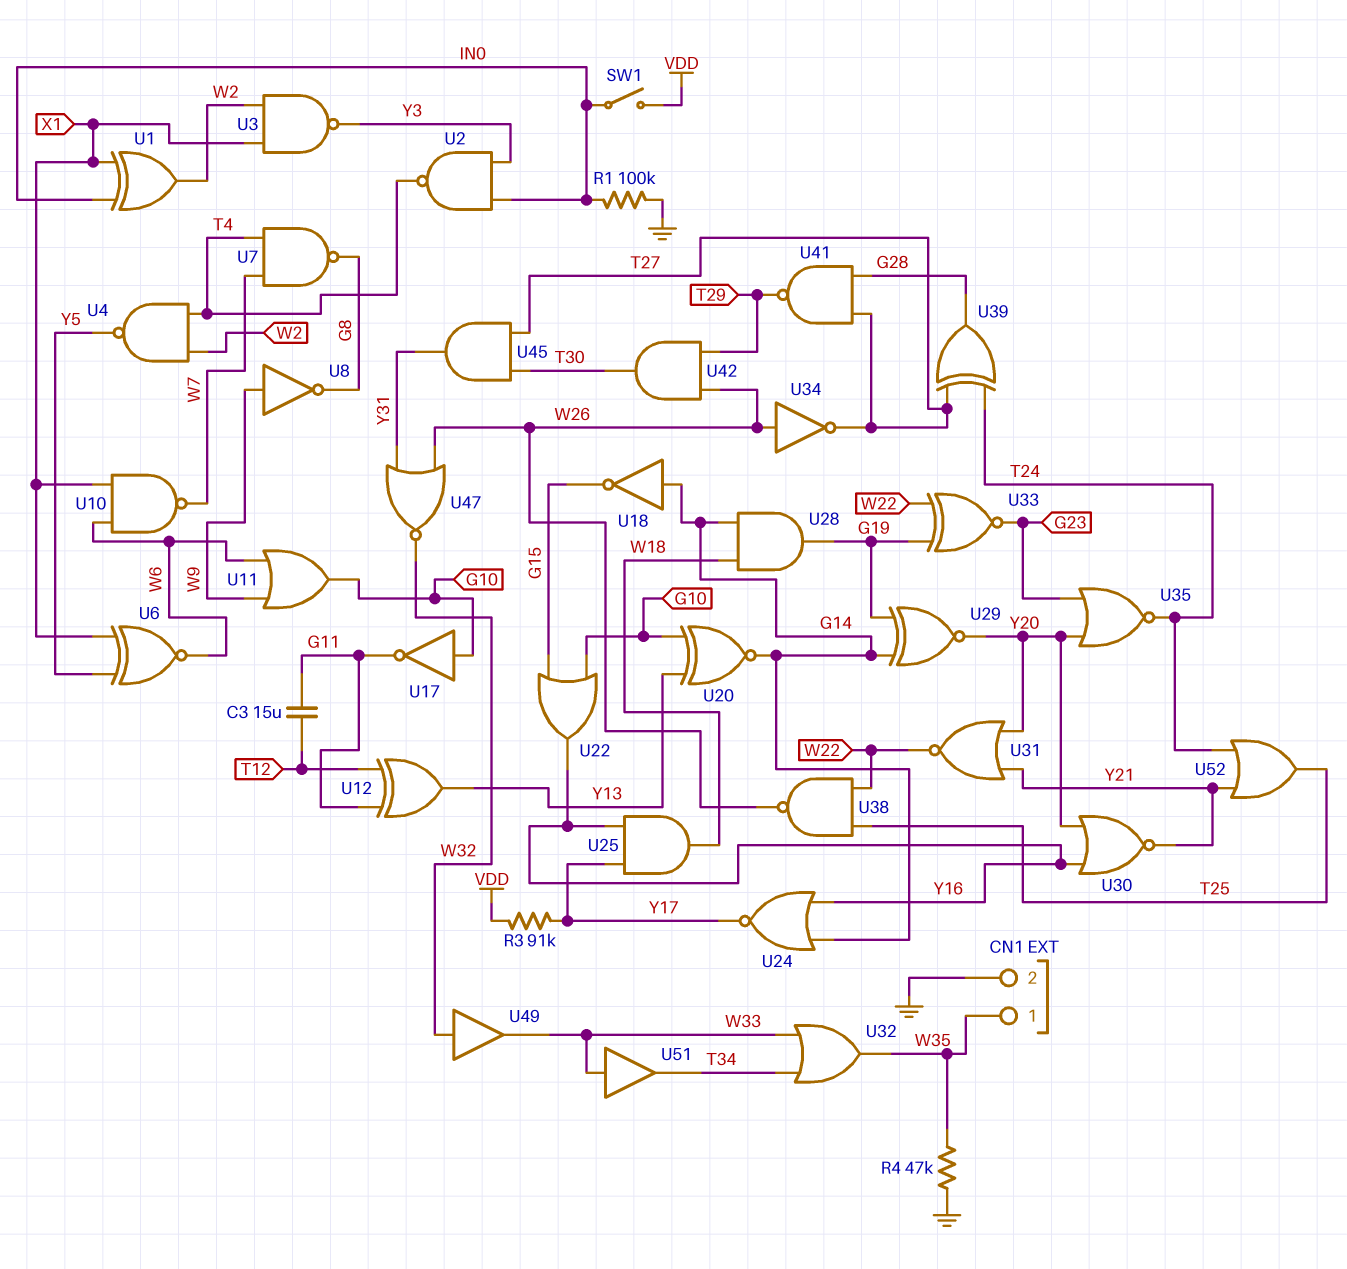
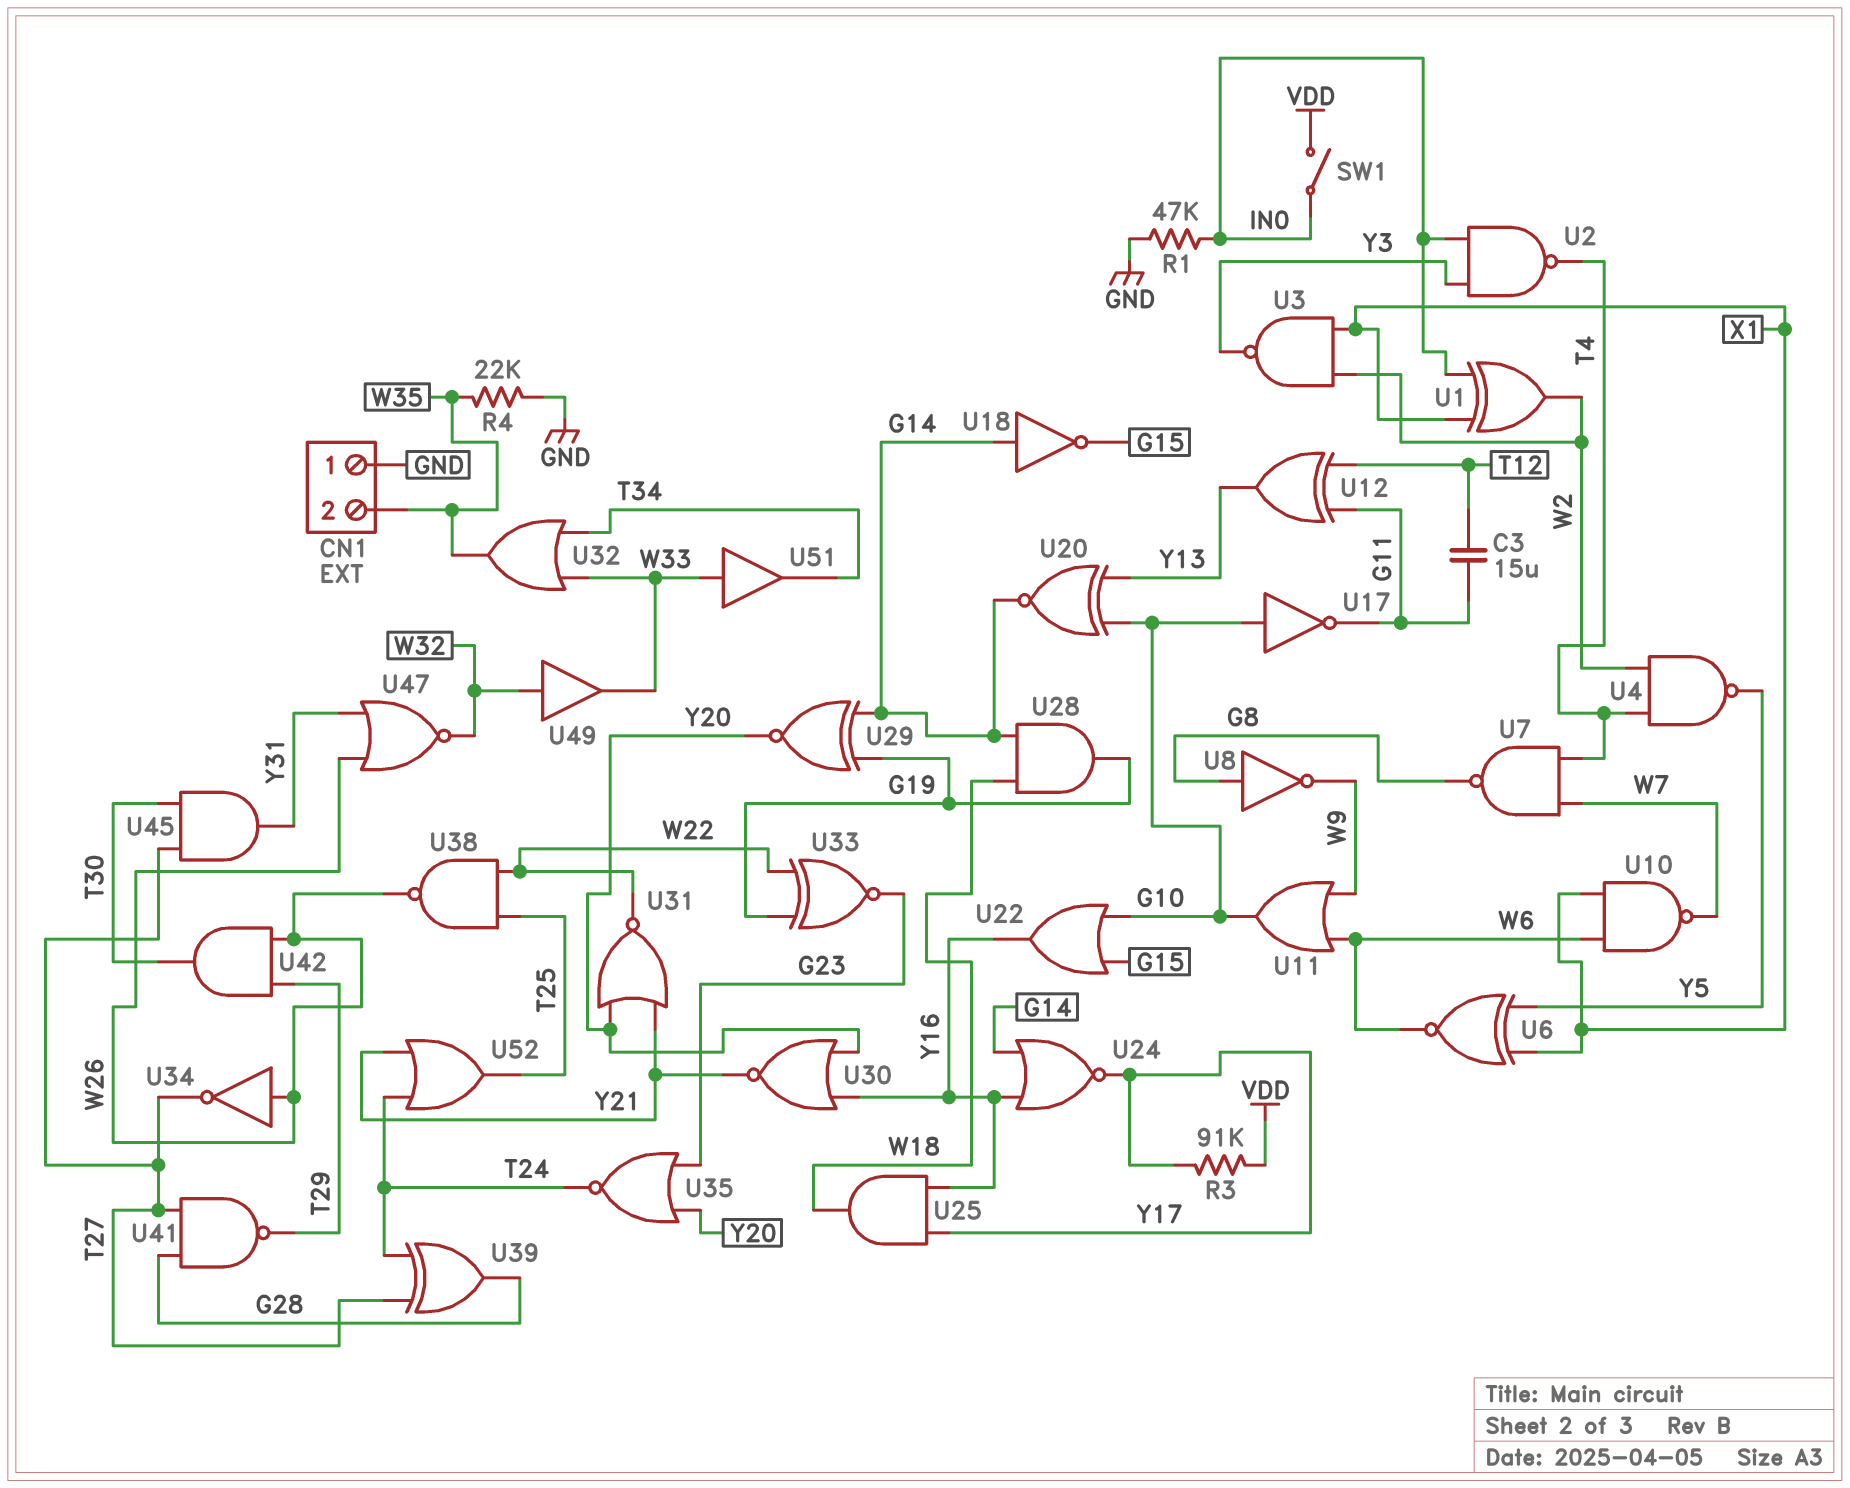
CN1 pin 1: W35 -> GND
CN1 pin 2: GND -> W35
R1: 100k (GND, IN0) -> 47k (GND, IN0)
R4: 47k (GND, W35) -> 22k (GND, W35)
U8: NOT (in W9, out G8) -> NOT (in G8, out W9)

